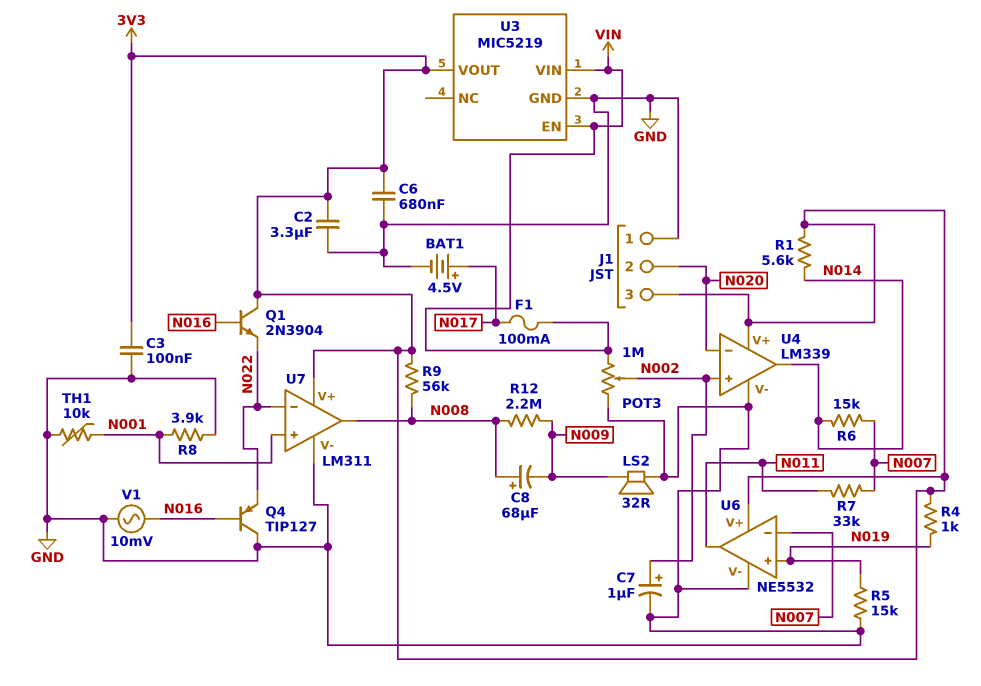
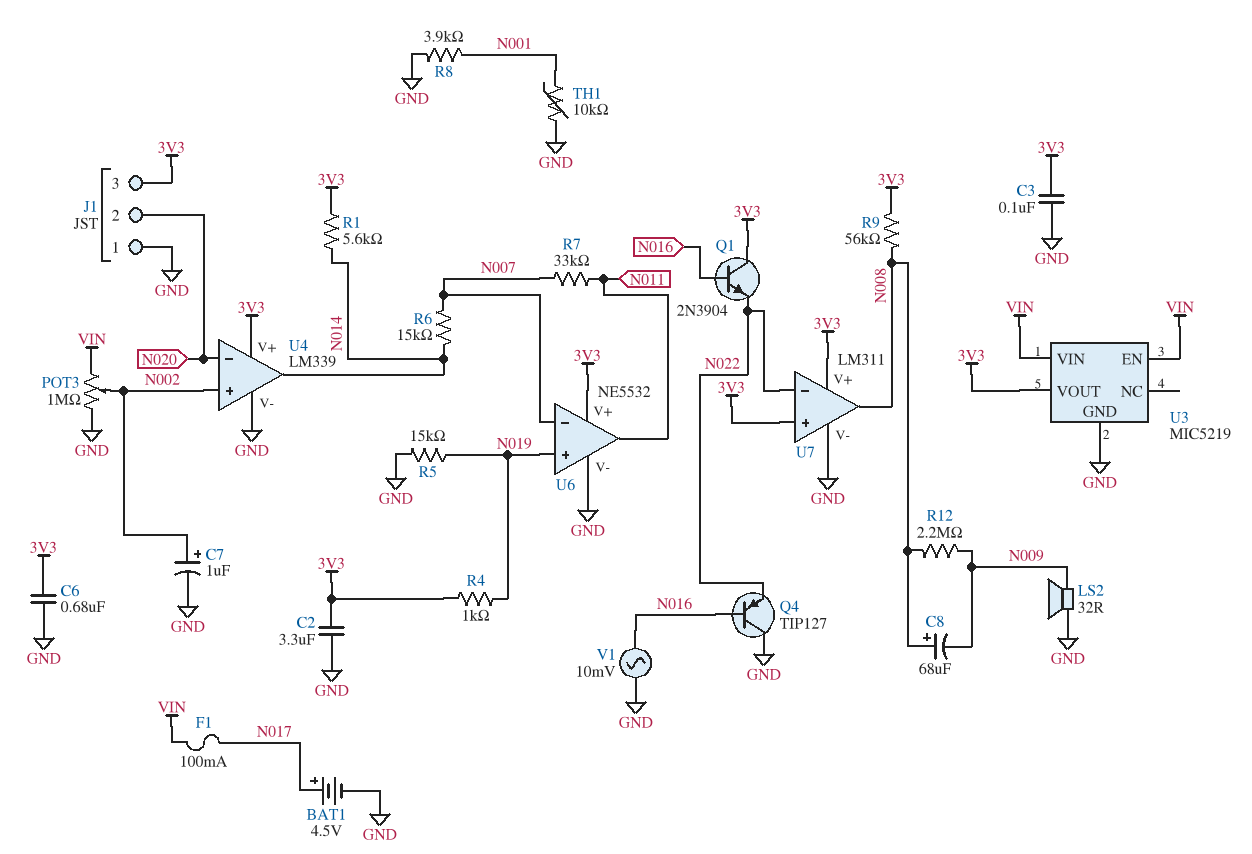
U7 pin in+: N001 -> 3V3

